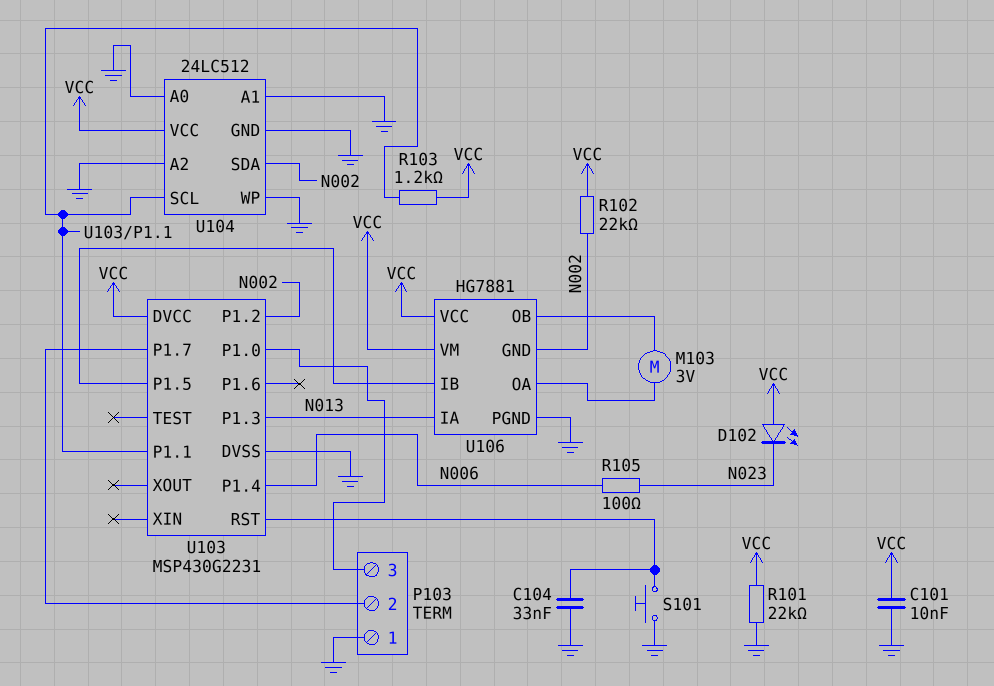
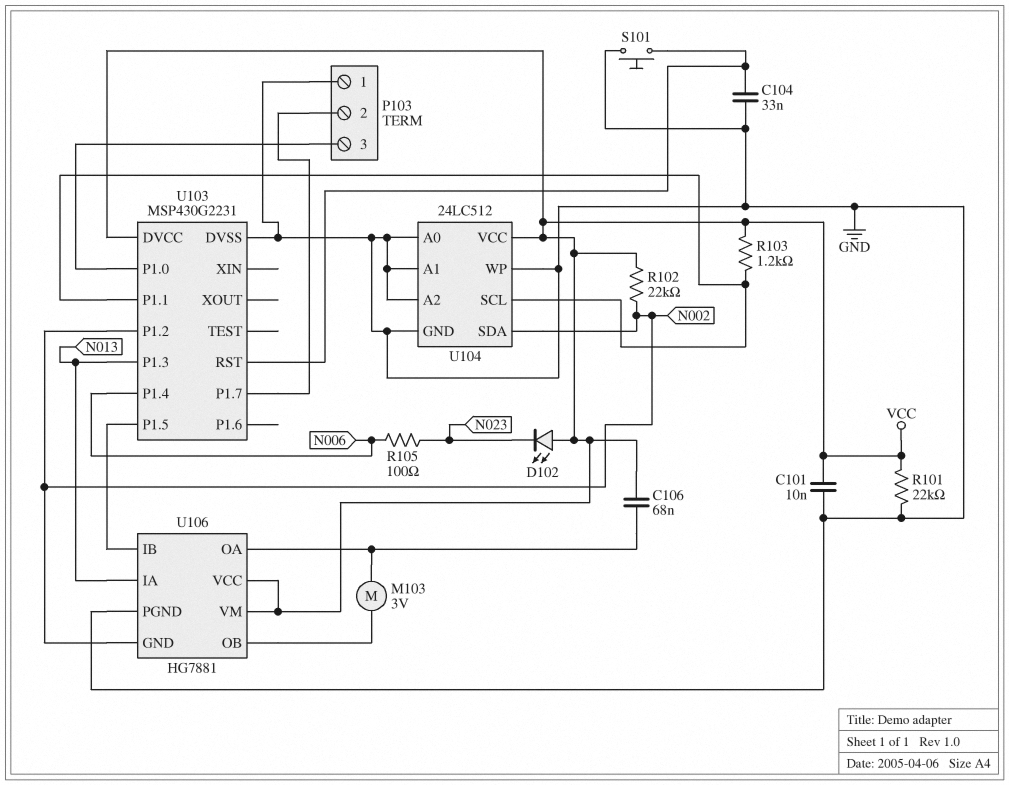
C106: none -> 68nF (U106/OA, VCC)

